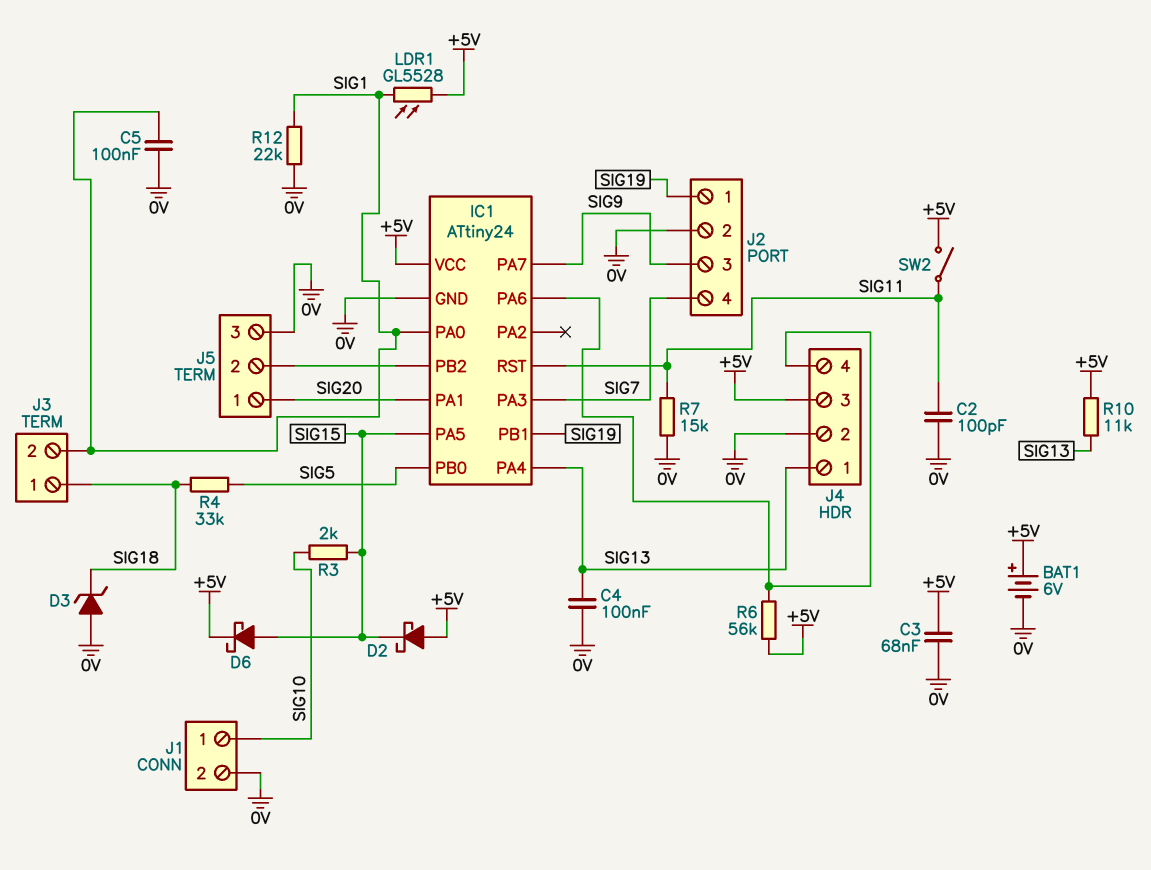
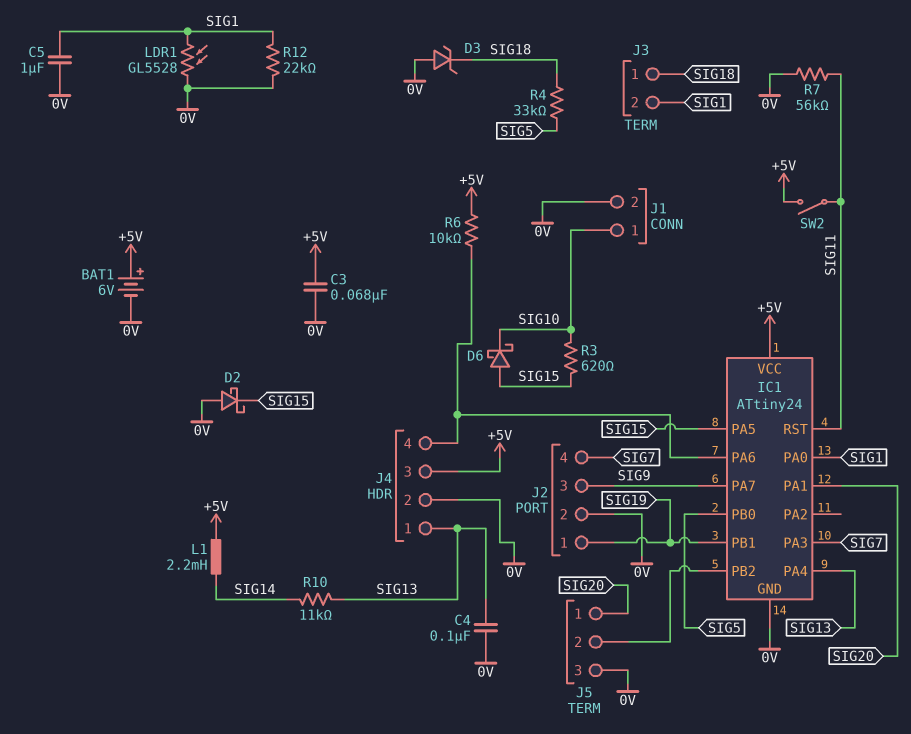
C2: 100pF (0V, SIG11) -> none
C5: 100nF (0V, SIG1) -> 1uF (0V, SIG1)
D2: schottky (A +5V, K SIG15) -> schottky (A 0V, K SIG15)
D6: schottky (A SIG15, K +5V) -> schottky (A SIG15, K SIG10)
L1: none -> 2.2mH (+5V, SIG14)
LDR1: GL5528 (+5V, SIG1) -> GL5528 (0V, SIG1)
R3: 2k (SIG10, SIG15) -> 620 (SIG10, SIG15)
R6: 56k (+5V, IC1/PA6) -> 10k (+5V, IC1/PA6)
R7: 15k (0V, SIG11) -> 56k (0V, SIG11)
R10: 11k (+5V, SIG13) -> 11k (SIG13, SIG14)

